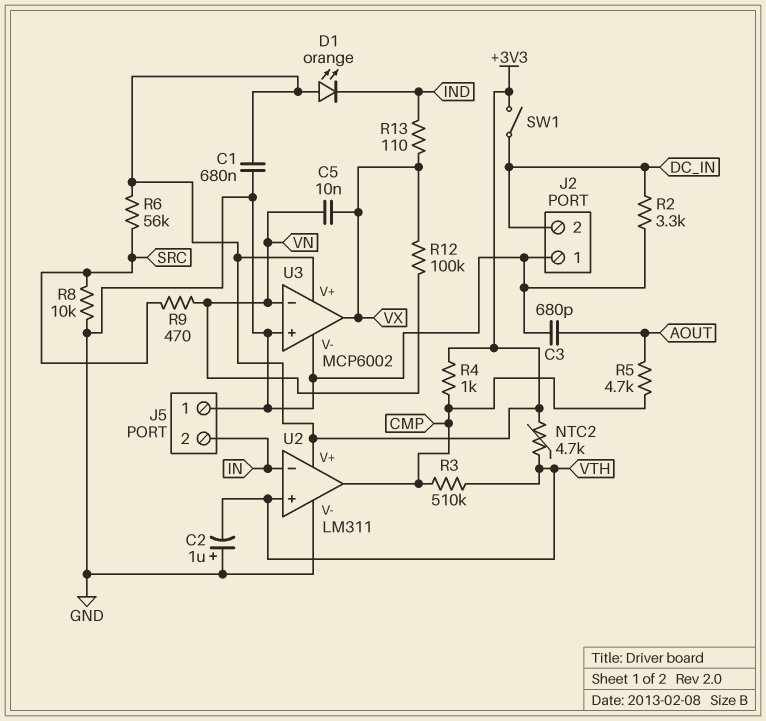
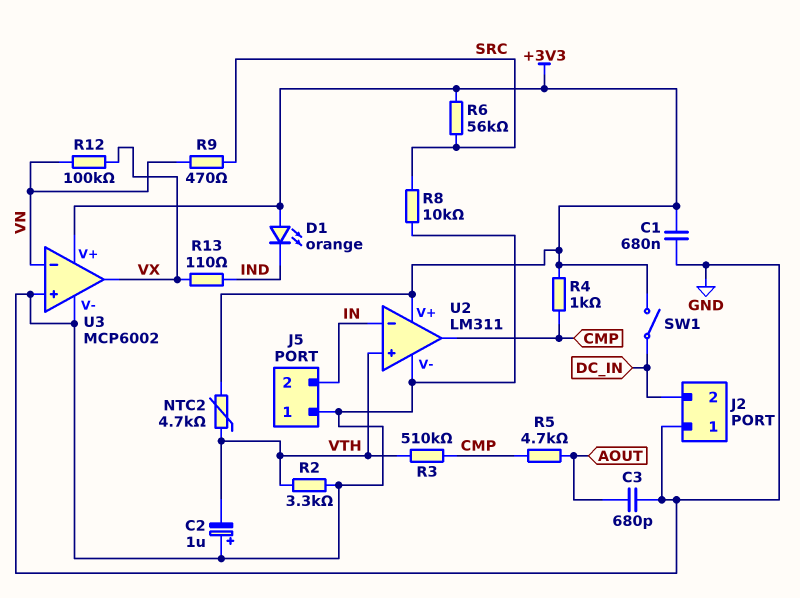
C5: 10nF (VN, VX) -> none
R2: 3.3k (DC_IN, GND) -> 3.3k (GND, VTH)

